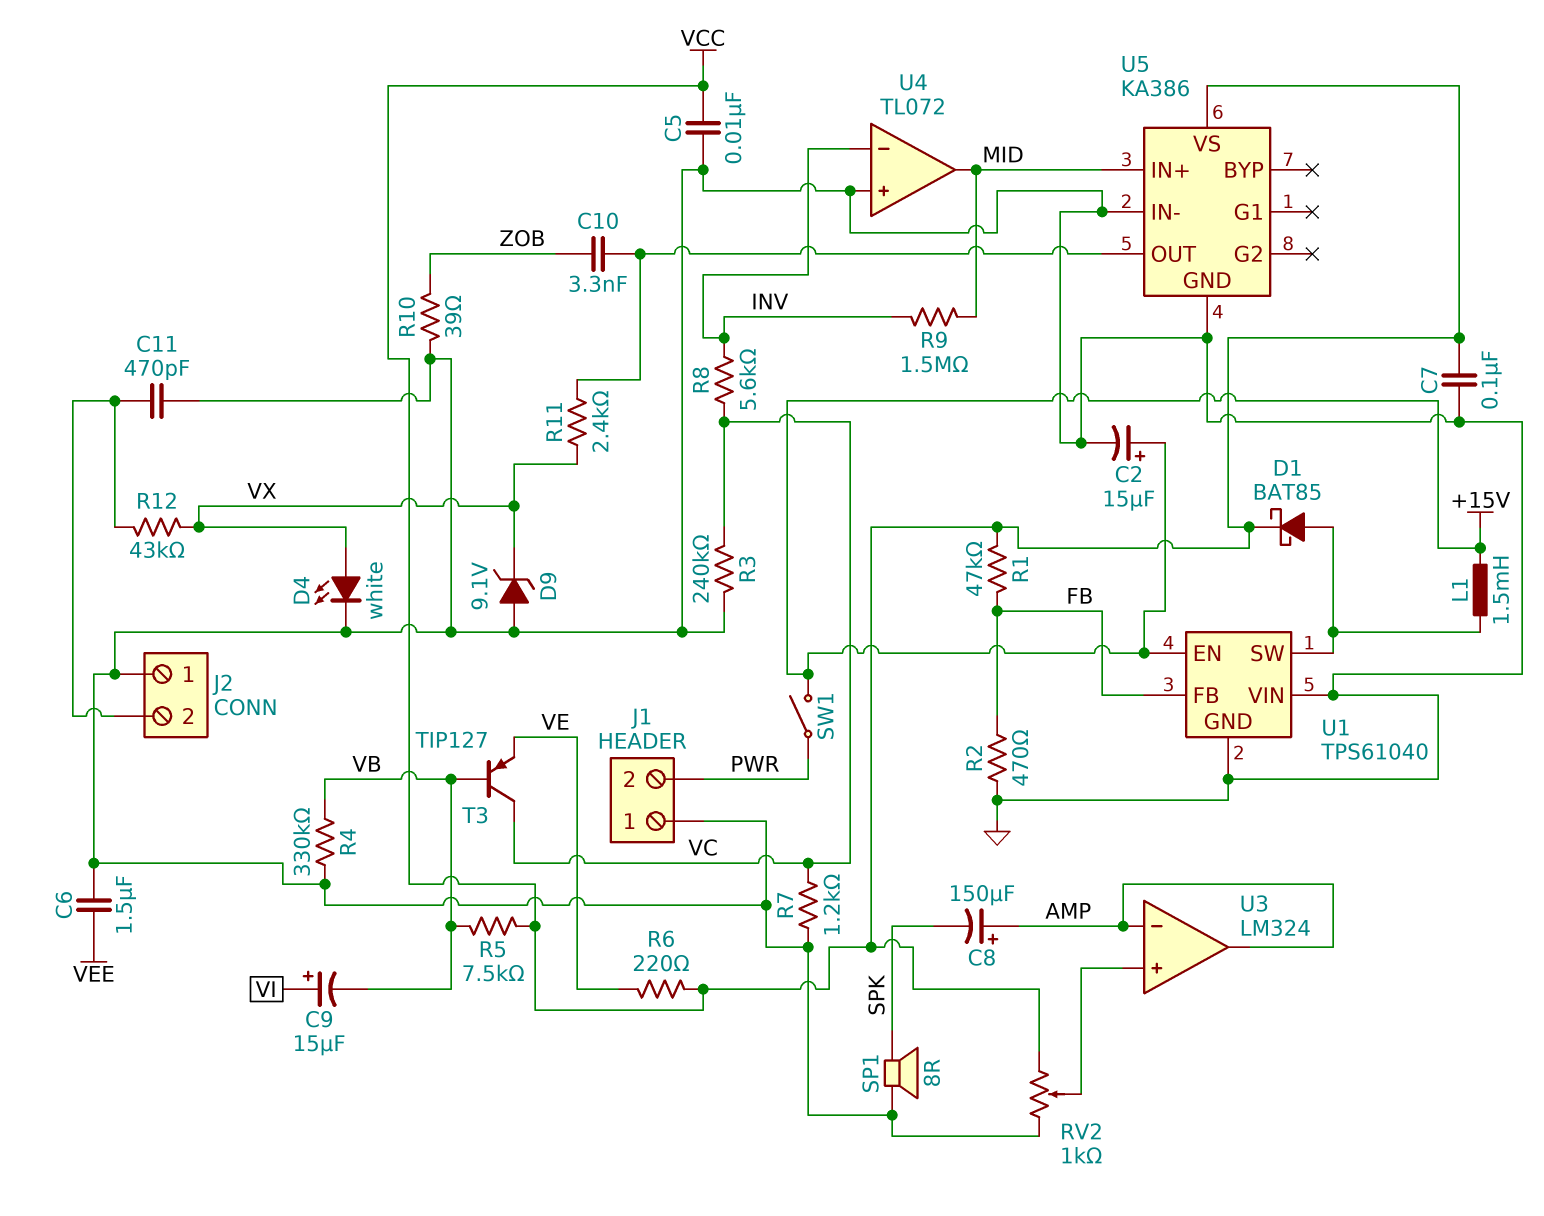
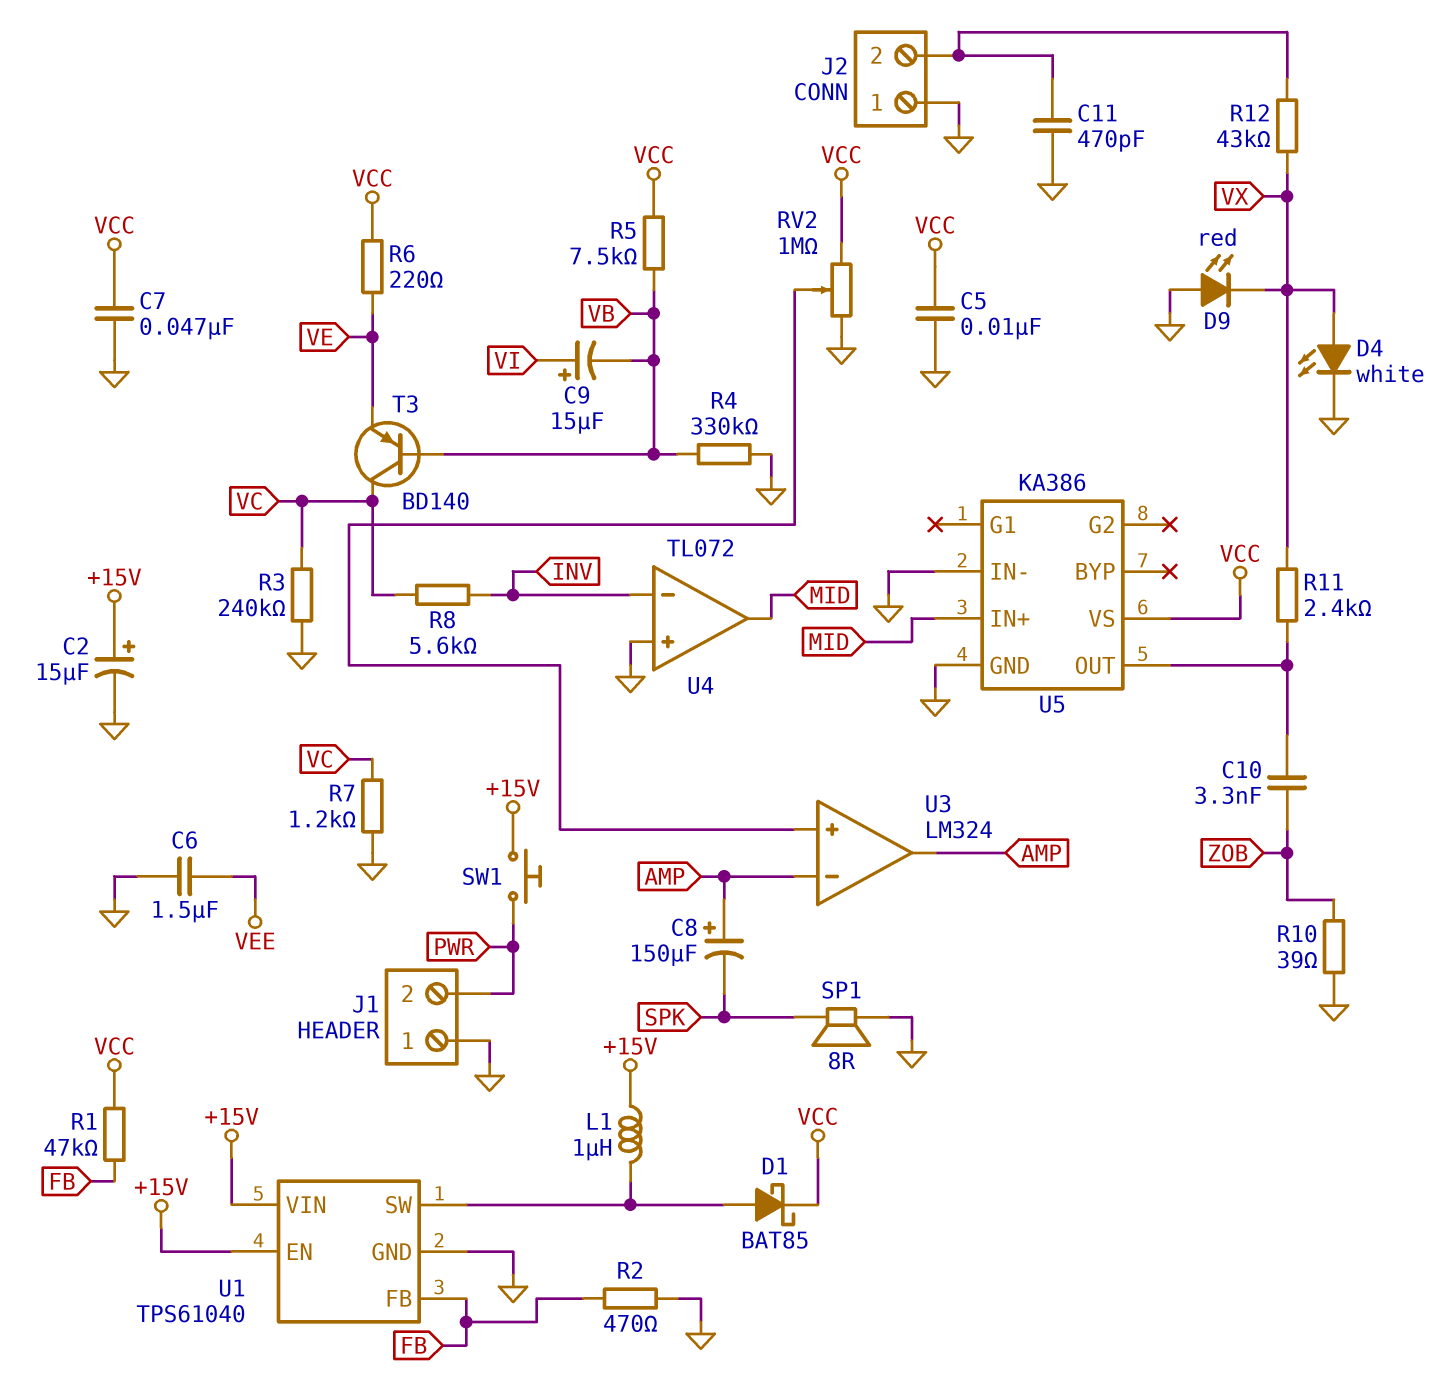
C7: 100nF (GND, VCC) -> 47nF (GND, VCC)
D9: zener 9.1V (A GND, K VX) -> LED red (A GND, K VX)
L1: 1.5mH (+15V, U1/SW) -> 1uH (+15V, U1/SW)
R9: 1.5M (INV, MID) -> none
RV2: 1k (GND, VCC, wiper U3/in+) -> 1M (GND, VCC, wiper U3/in+)
SW1: switch (+15V, PWR) -> button (+15V, PWR)
T3: PNP TIP127 (B VB, C VC, E VE) -> PNP BD140 (B VB, C VC, E VE)
U1 pin VIN: GND -> +15V

